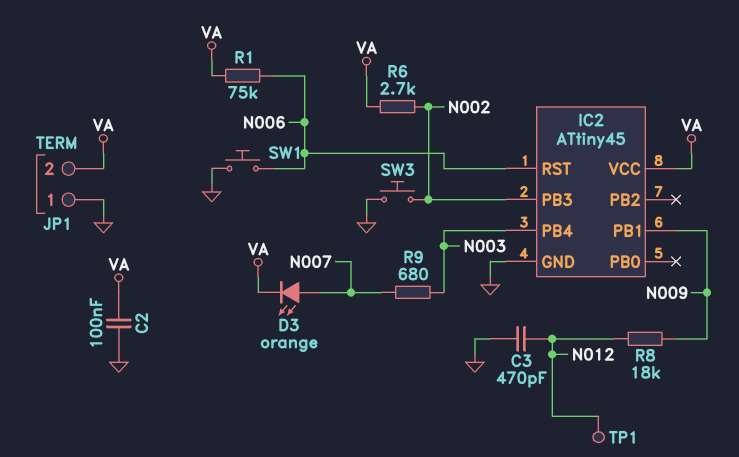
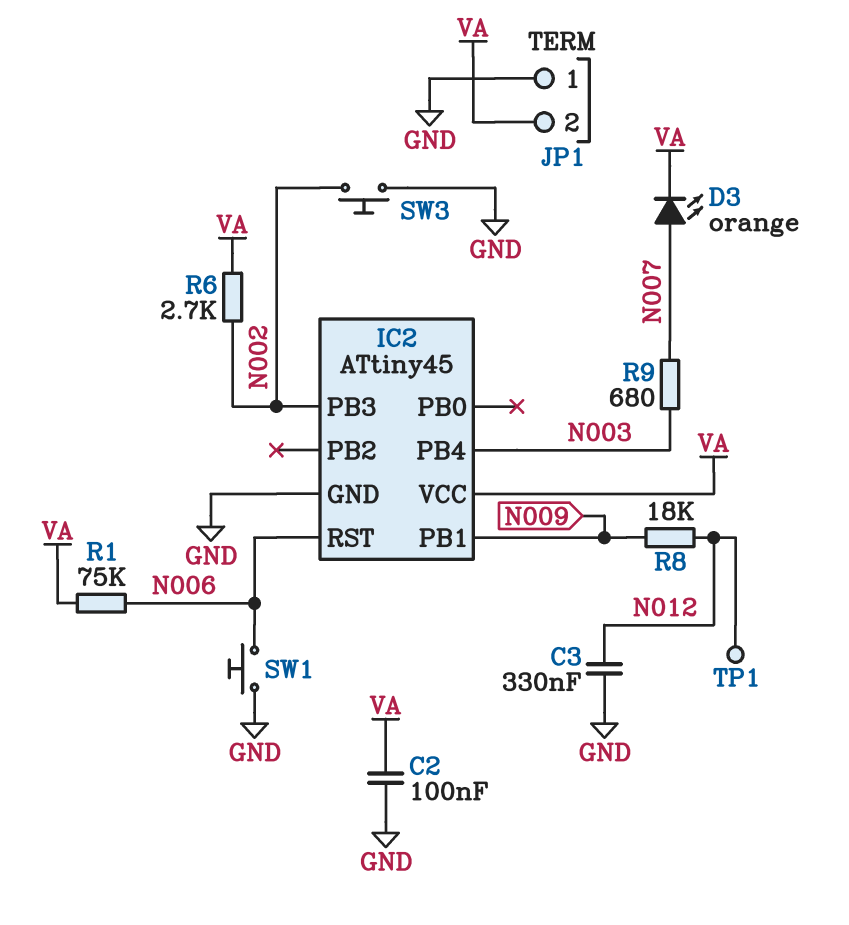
C3: 470pF (GND, N012) -> 330nF (GND, N012)

